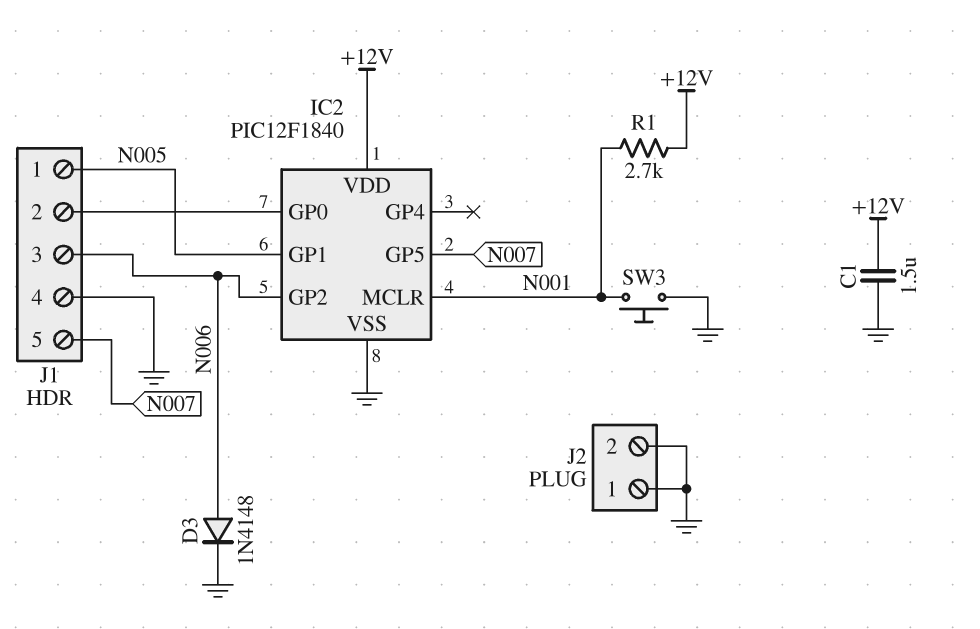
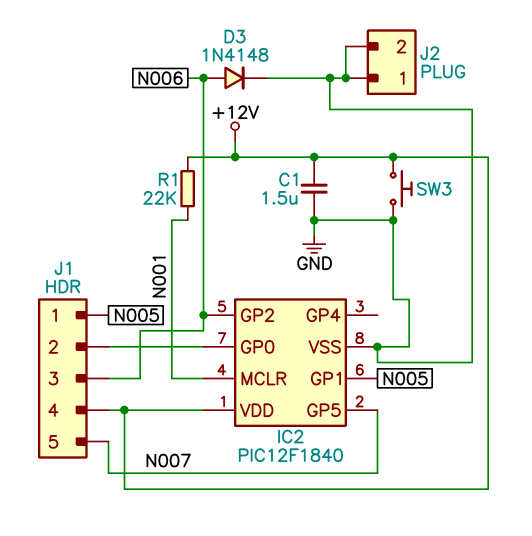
J1 pin 4: GND -> +12V
R1: 2.7k (+12V, N001) -> 22k (+12V, N001)
SW3: button (GND, N001) -> button (+12V, GND)

